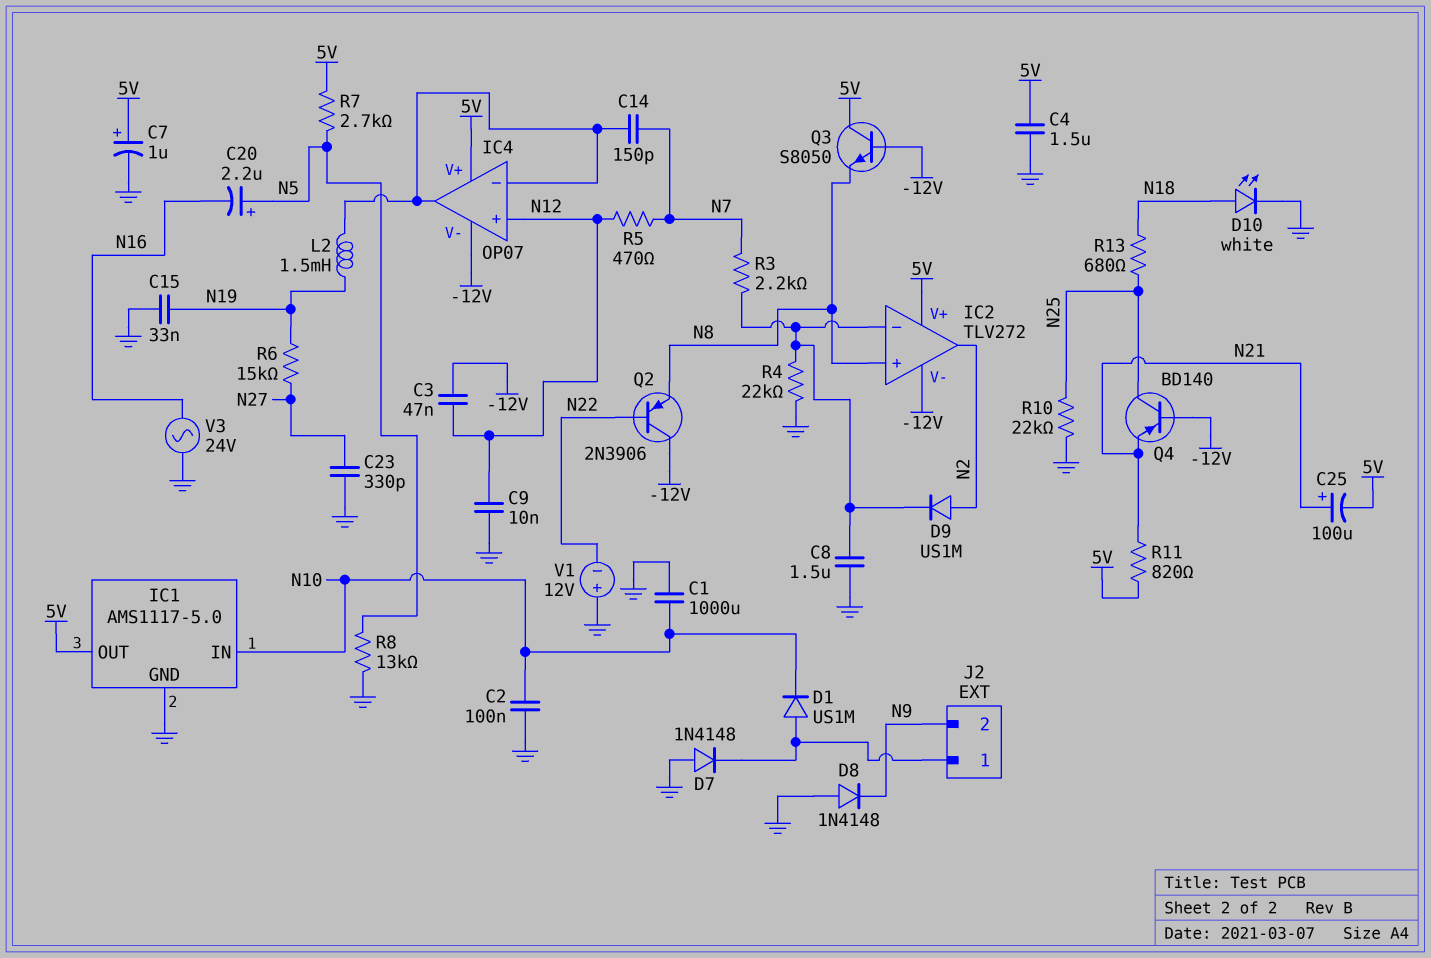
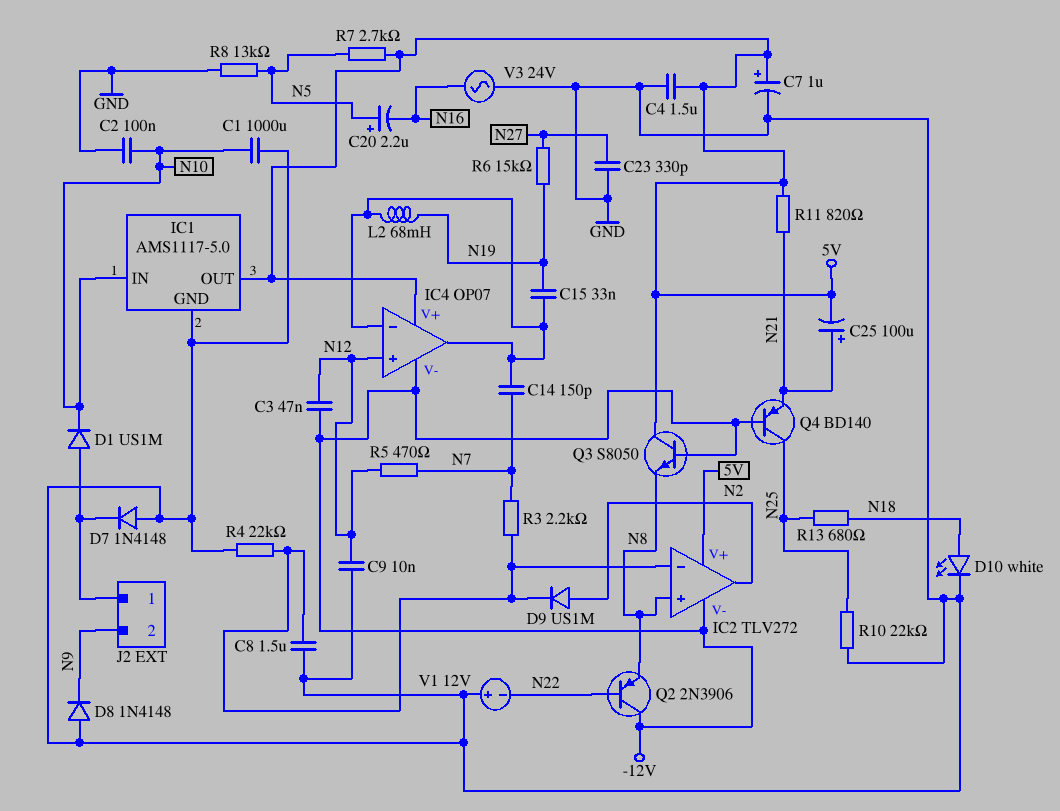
C15: 33nF (GND, N19) -> 33nF (IC4/in-, N19)
L2: 1.5mH (IC4/in-, N19) -> 68mH (IC4/in-, N19)

